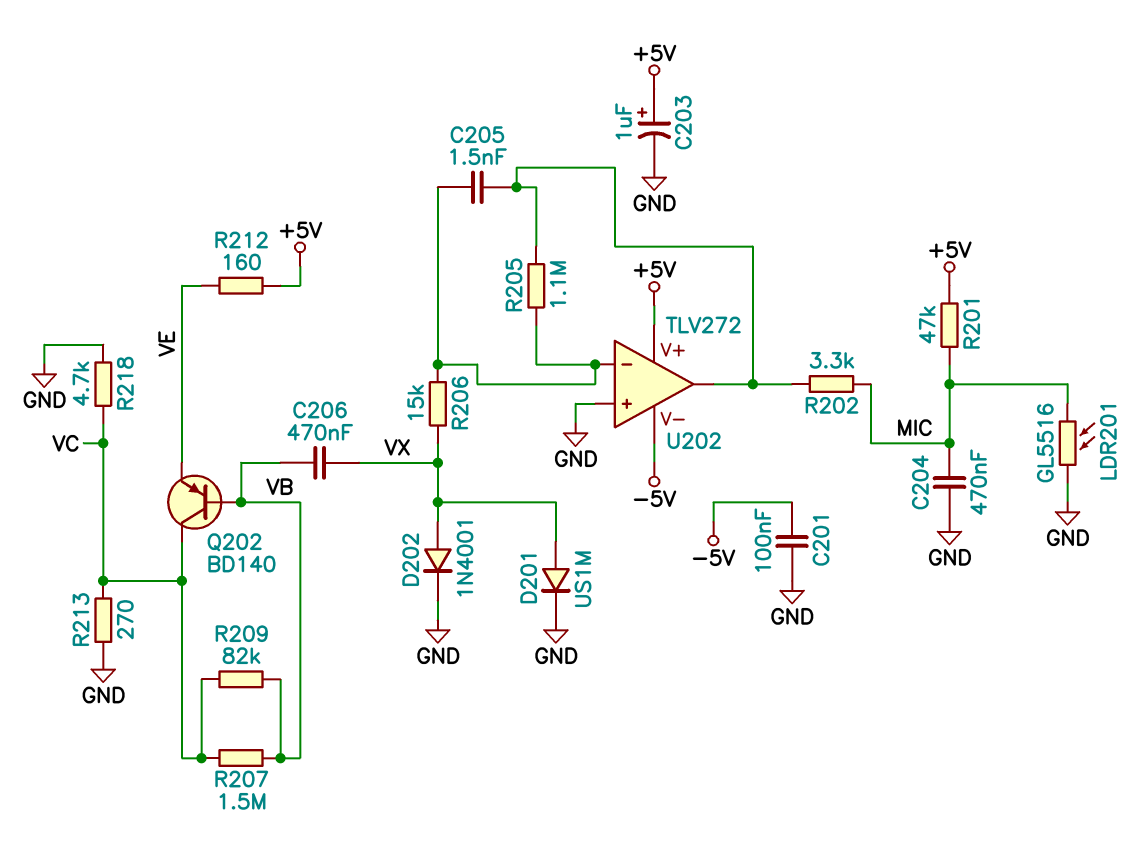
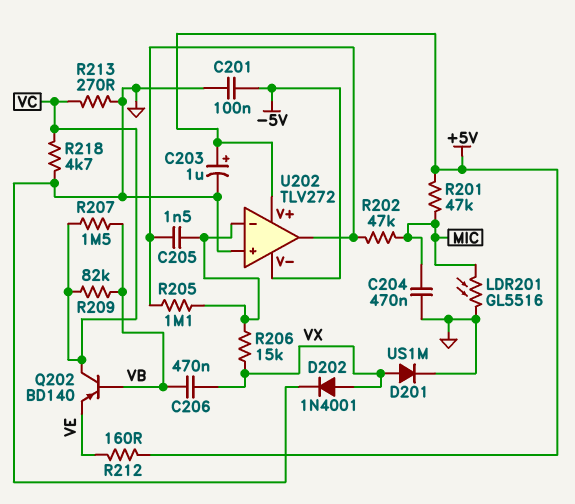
R202: 3.3k (MIC, U202/out) -> 47k (MIC, U202/out)

